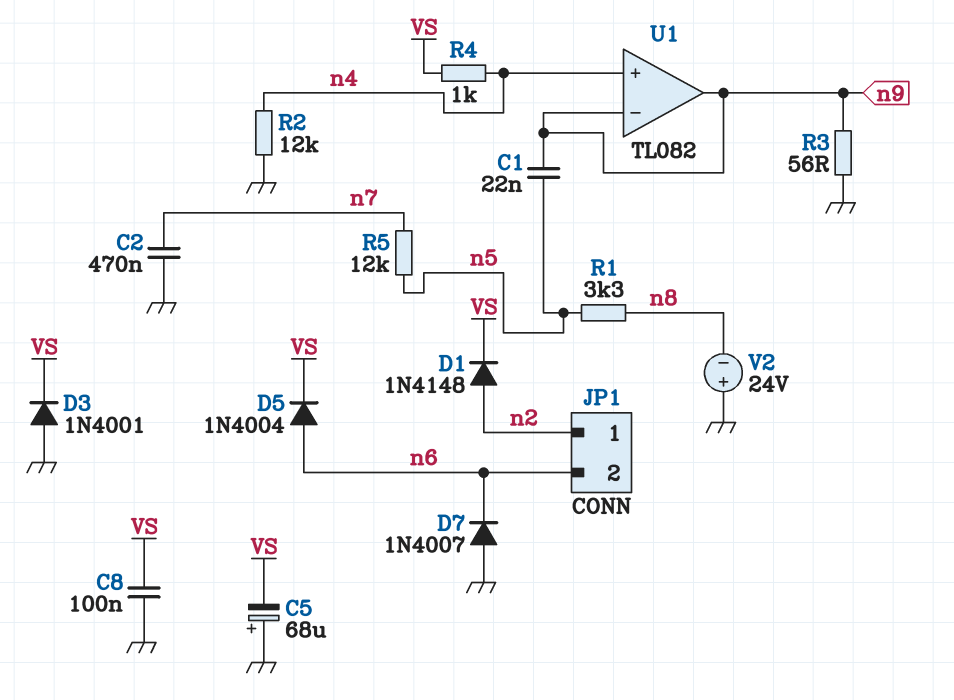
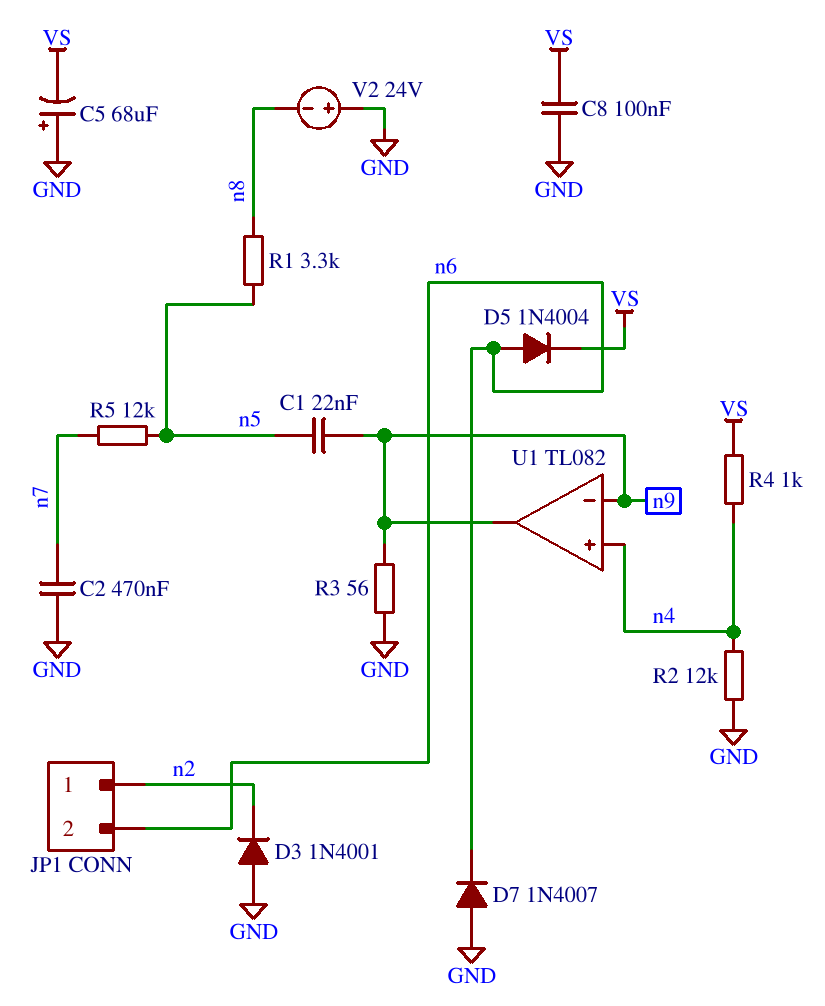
D1: diode 1N4148 (A n2, K VS) -> none
D3: diode 1N4001 (A GND, K VS) -> diode 1N4001 (A GND, K n2)

